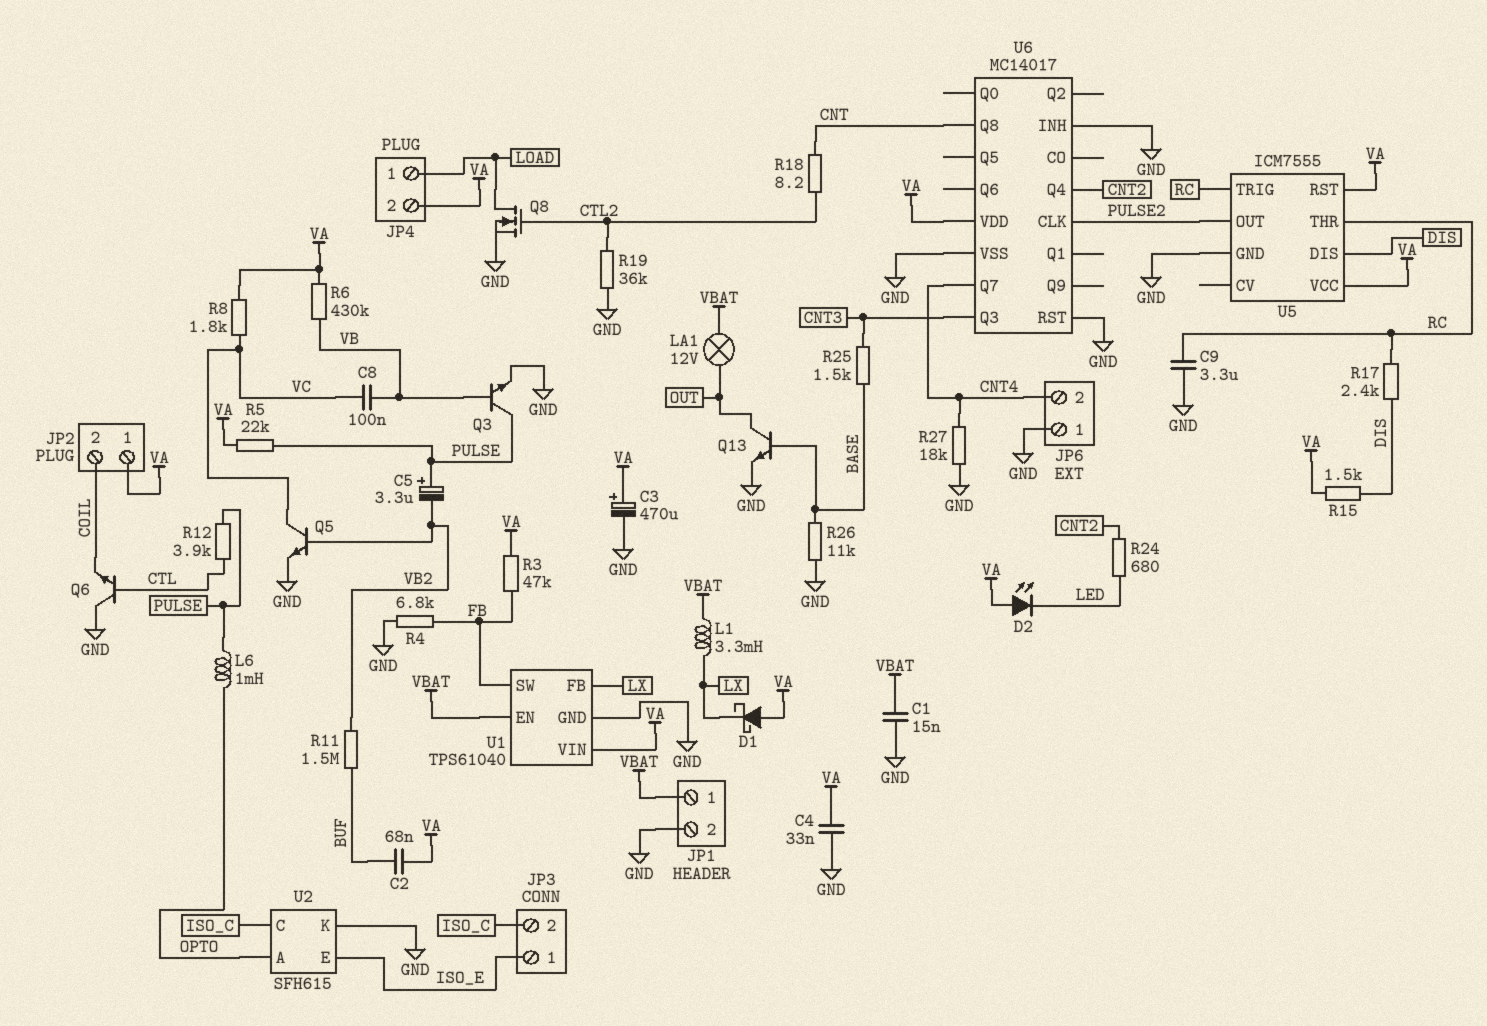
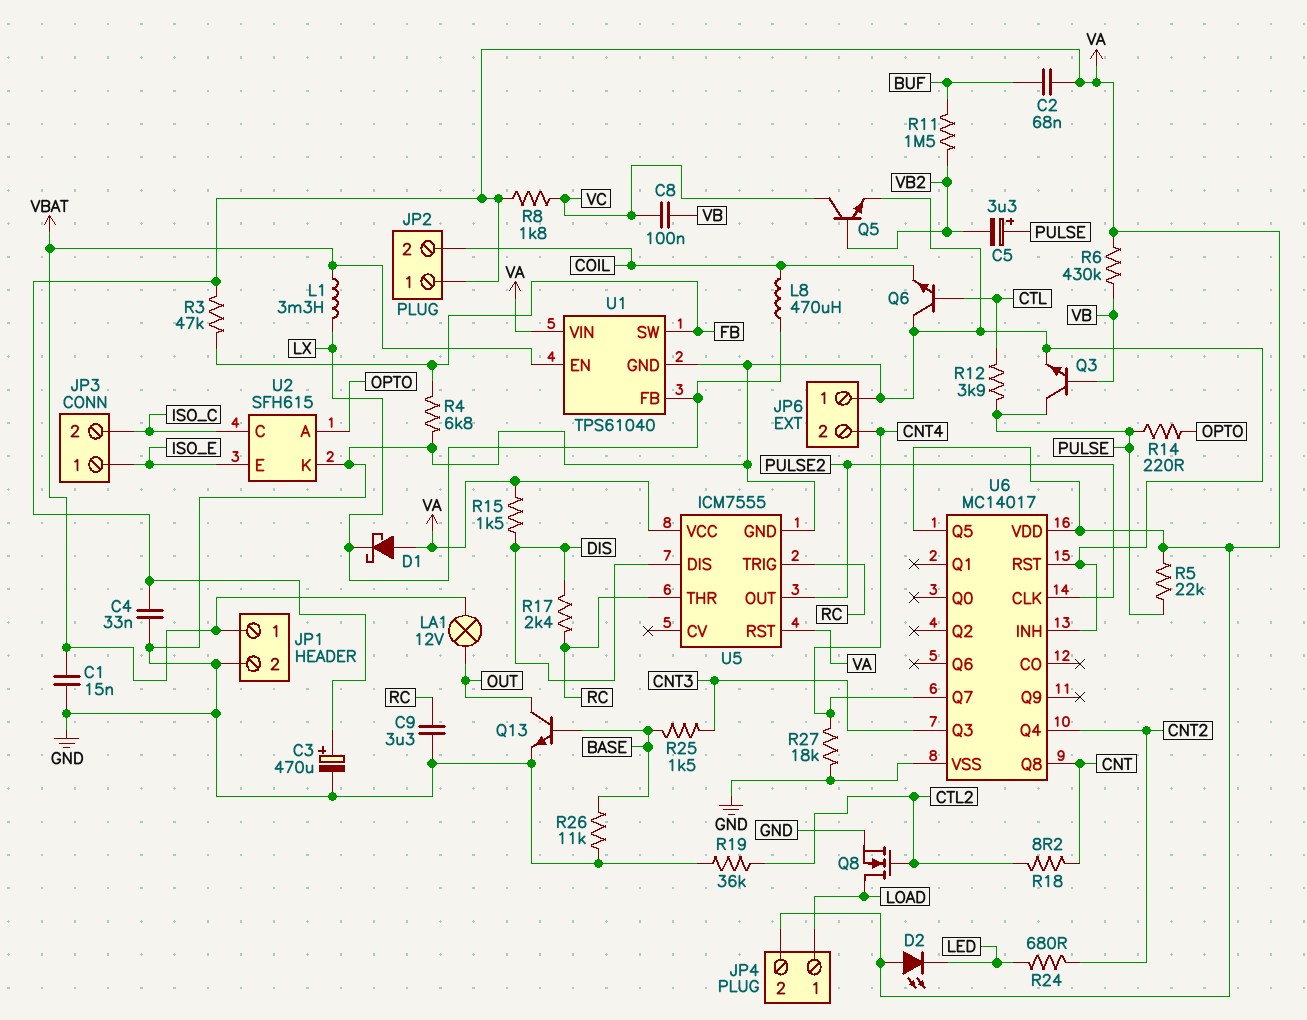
L6: 1mH (OPTO, PULSE) -> none
L8: none -> 470uH (COIL, LX)
R14: none -> 220 (OPTO, PULSE)
U6 pin Q5: none -> VA

